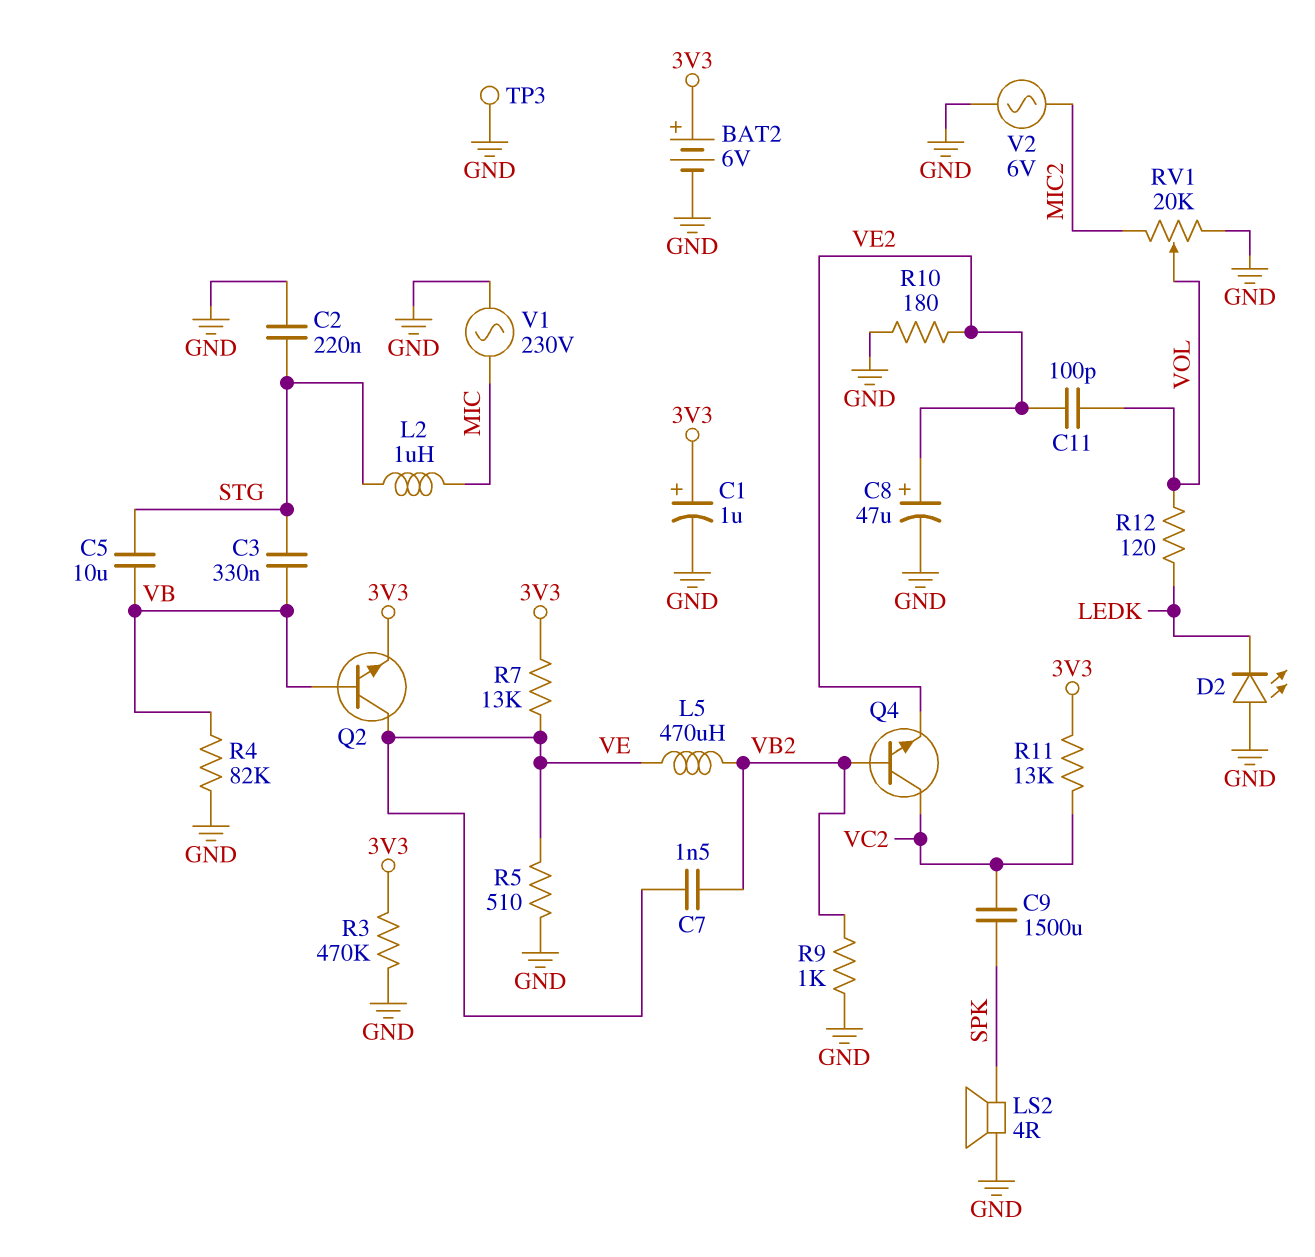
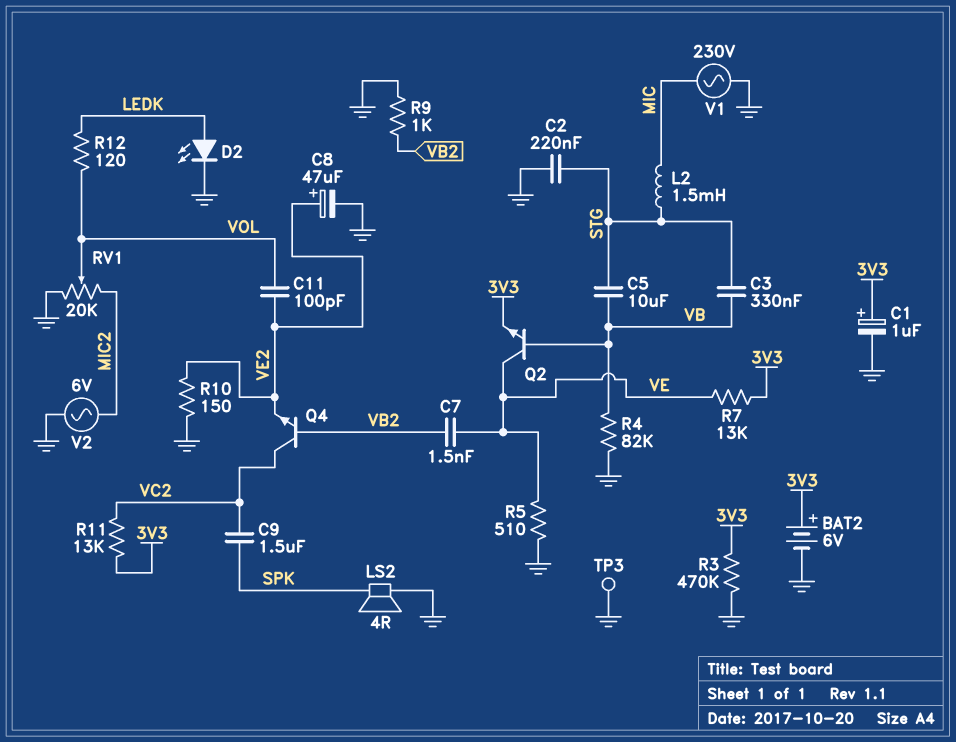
C9: 1500uF (SPK, VC2) -> 1.5uF (SPK, VC2)
D2: LED (A GND, K LEDK) -> LED (A LEDK, K GND)
L2: 1uH (MIC, STG) -> 1.5mH (MIC, STG)
L5: 470uH (VB2, VE) -> none
R10: 180 (GND, VE2) -> 150 (GND, VE2)

